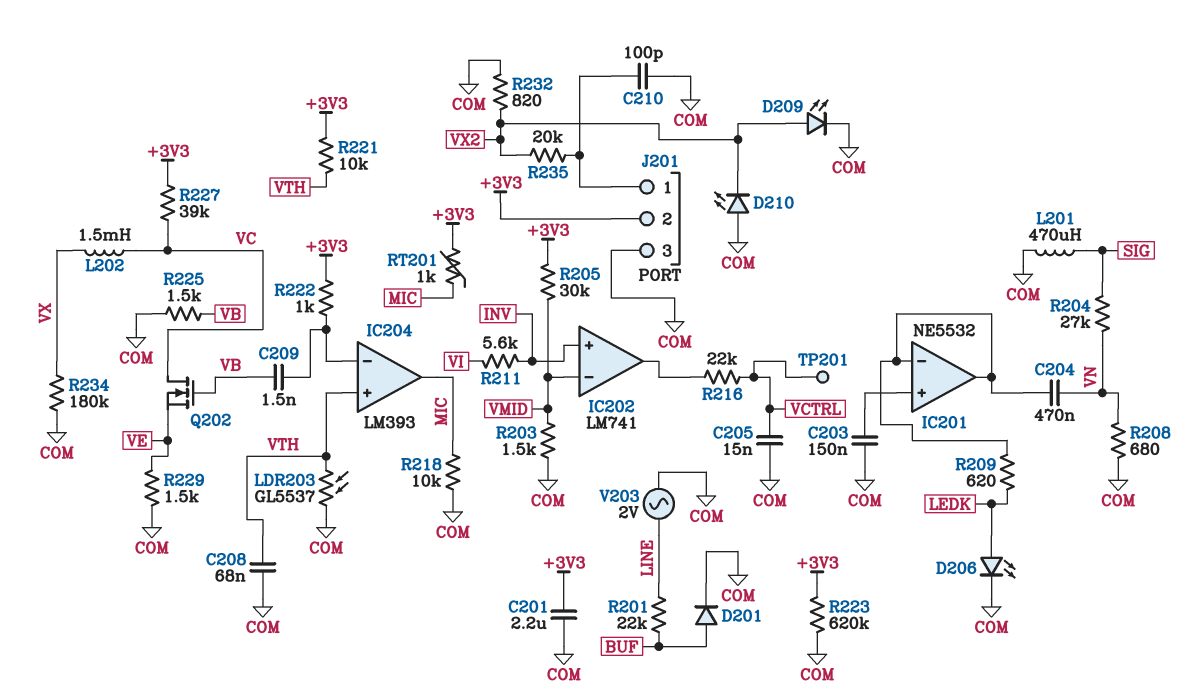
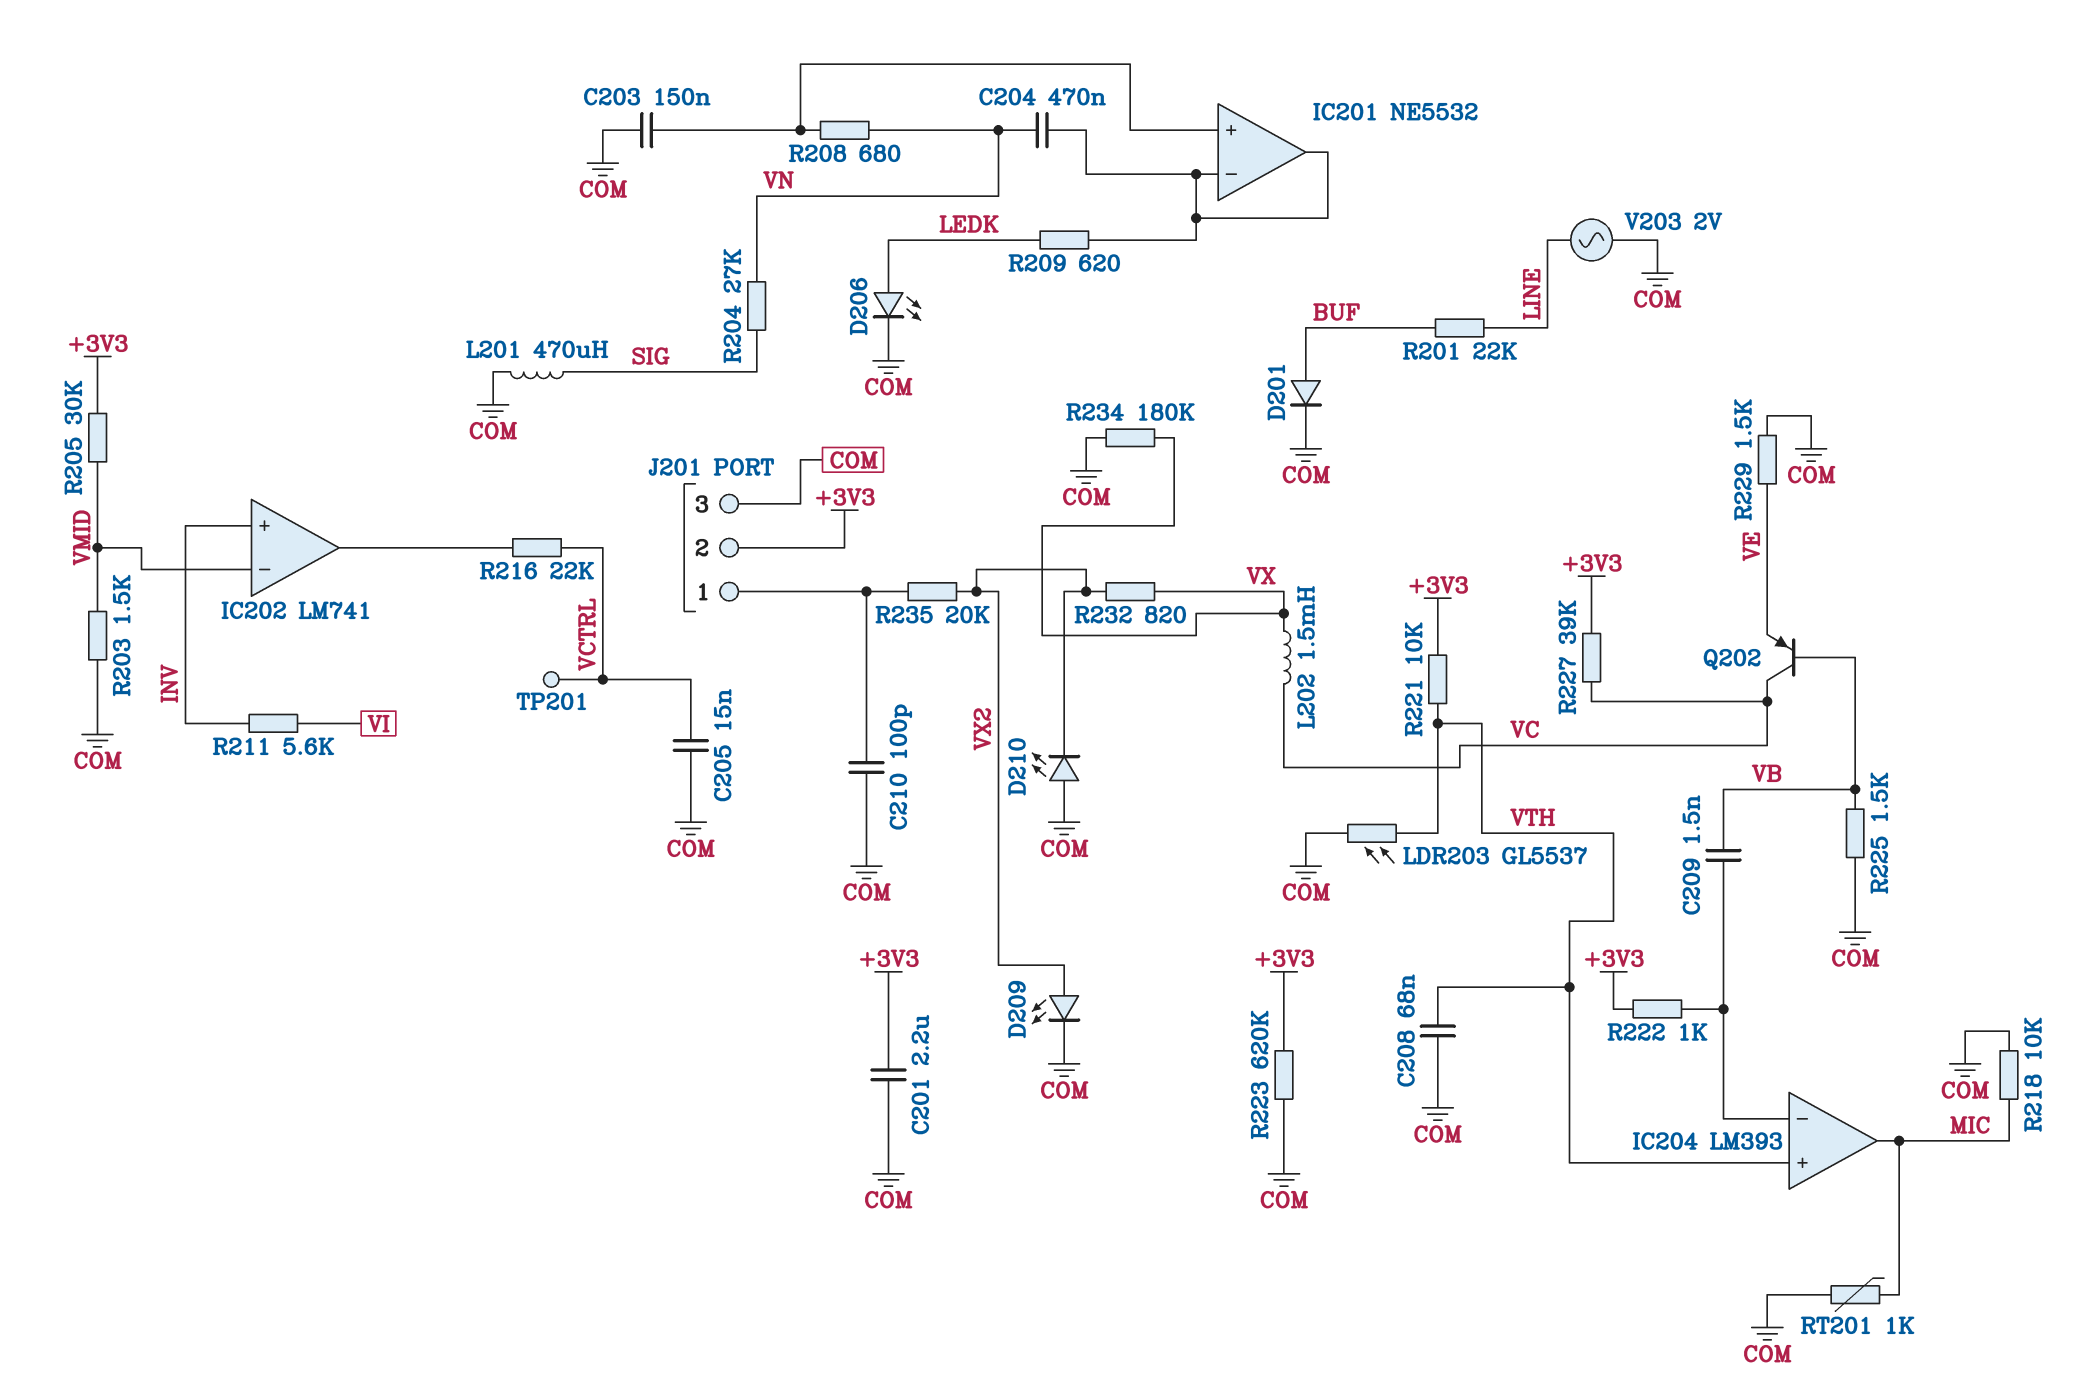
Q202: NMOS (G VB, D VC, S VE) -> PNP (B VB, C VC, E VE)
R208: 680 (COM, VN) -> 680 (IC201/in+, VN)
R232: 820 (COM, VX2) -> 820 (VX, VX2)
RT201: 1k (+3V3, MIC) -> 1k (COM, MIC)

